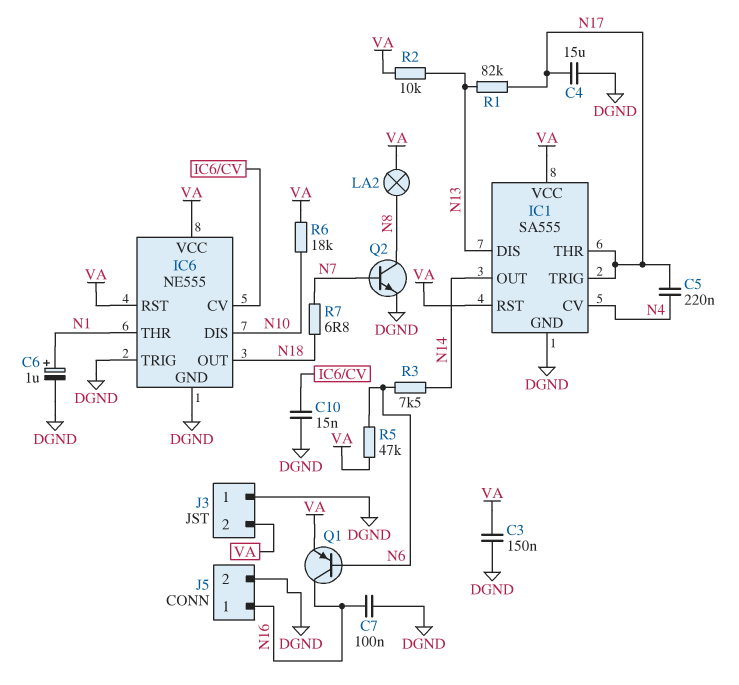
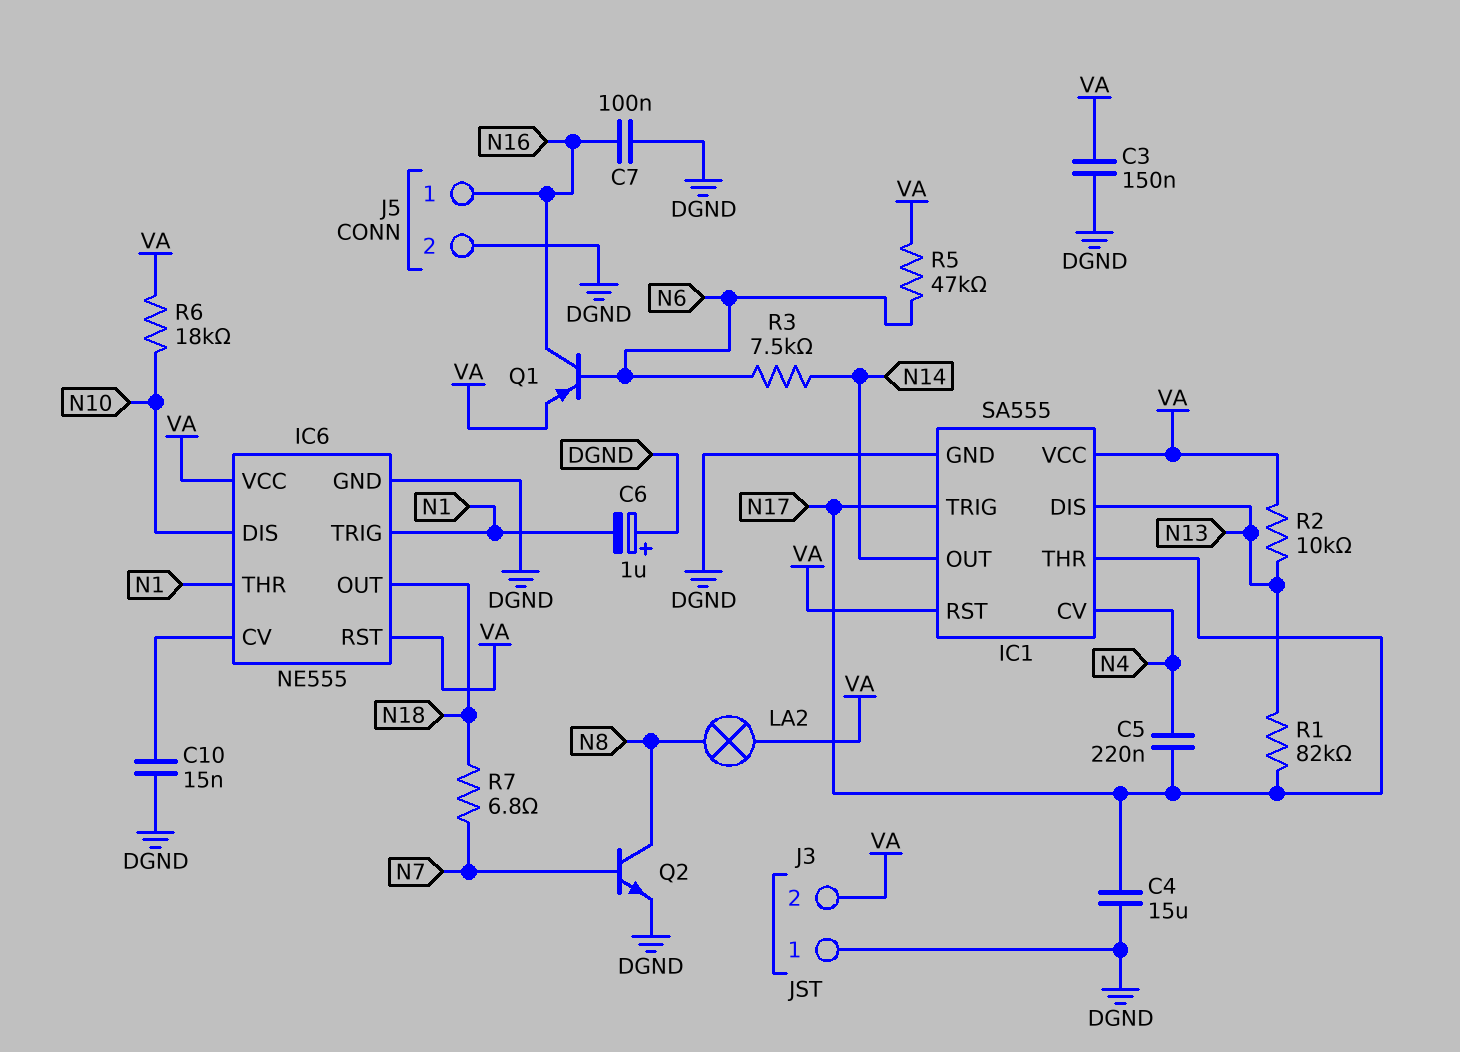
C6: 1uF (plus N1, minus DGND) -> 1uF (plus DGND, minus N1)
IC6 pin TRIG: DGND -> N1

